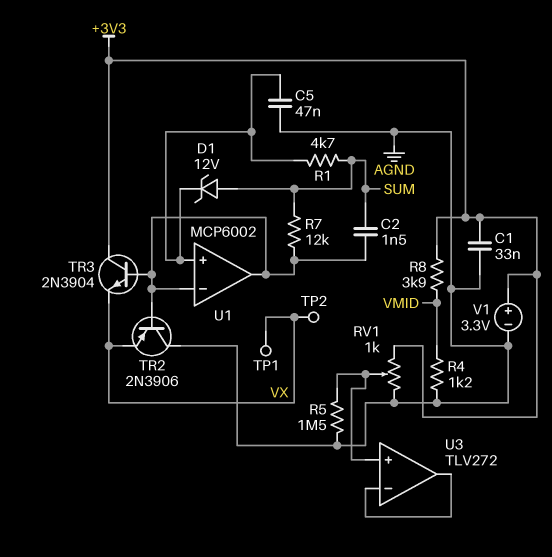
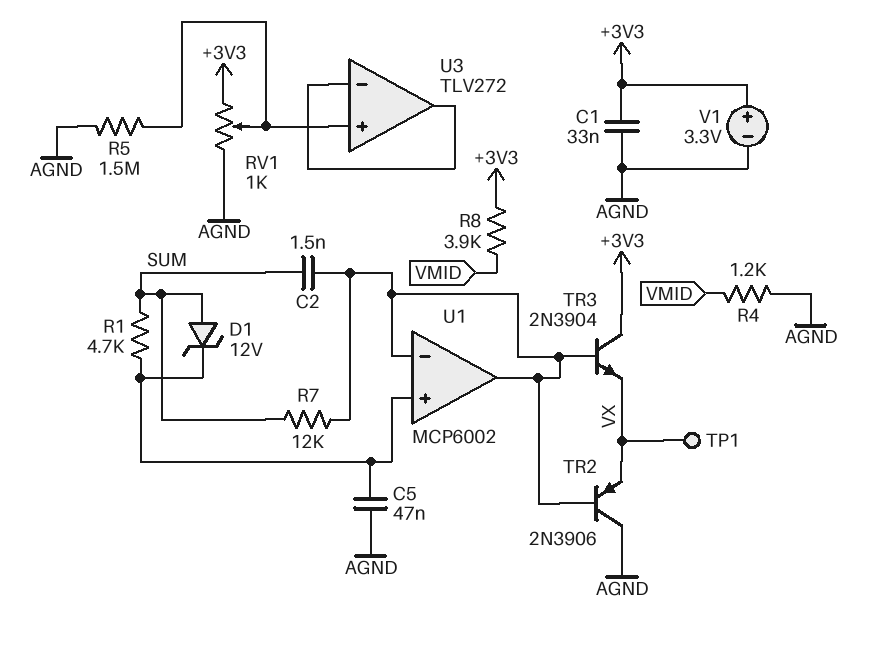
TP2: test point (VX) -> none

